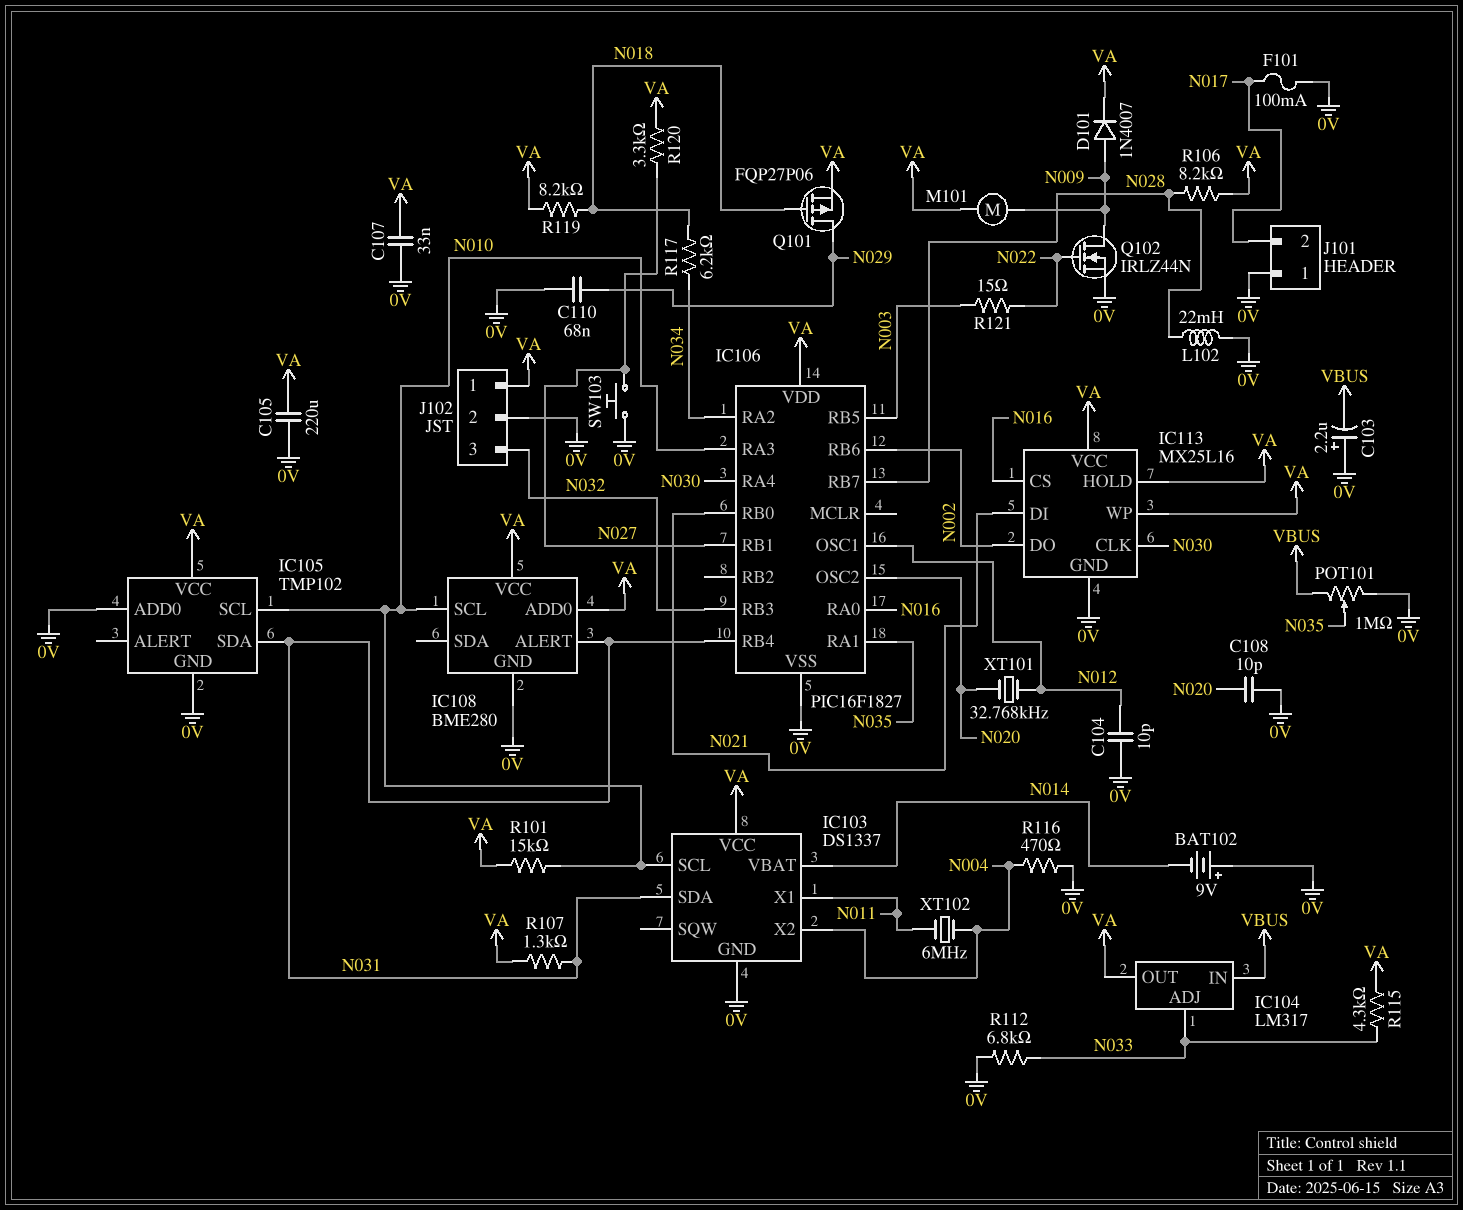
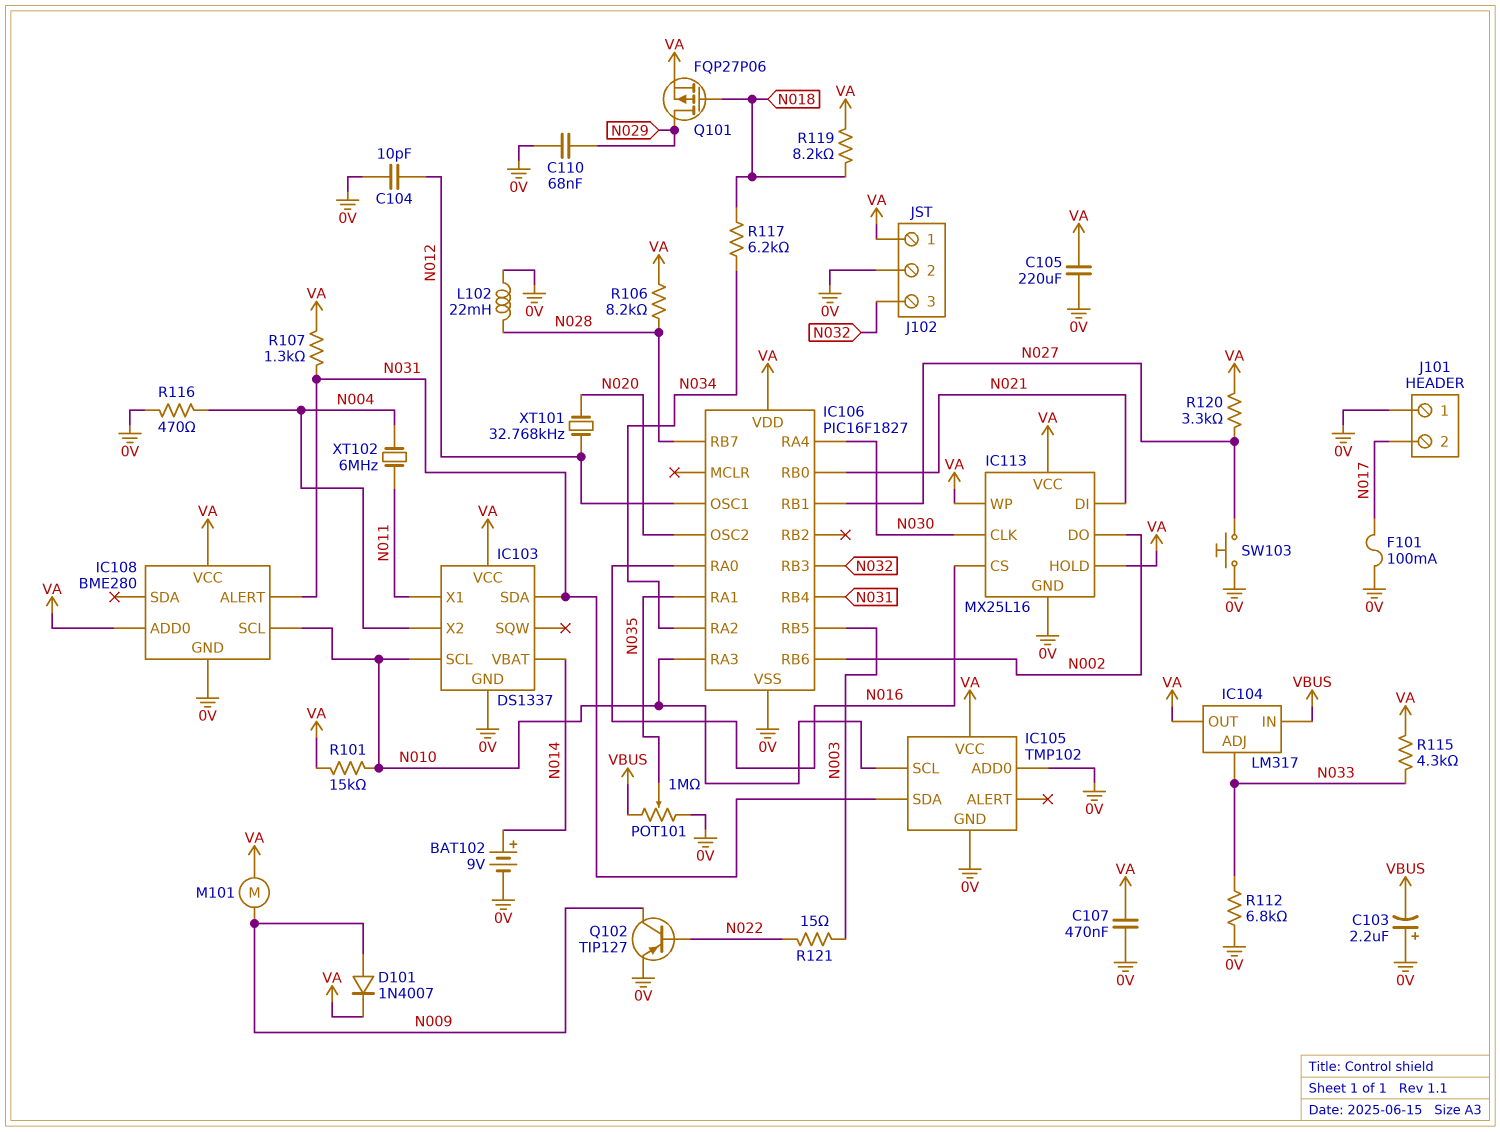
BAT102: 9V (plus 0V, minus N014) -> 9V (plus N014, minus 0V)
C107: 33nF (0V, VA) -> 470nF (0V, VA)
C108: 10pF (0V, N020) -> none
Q102: NMOS IRLZ44N (G N022, D N009, S 0V) -> PNP TIP127 (B N022, C N009, E 0V)

